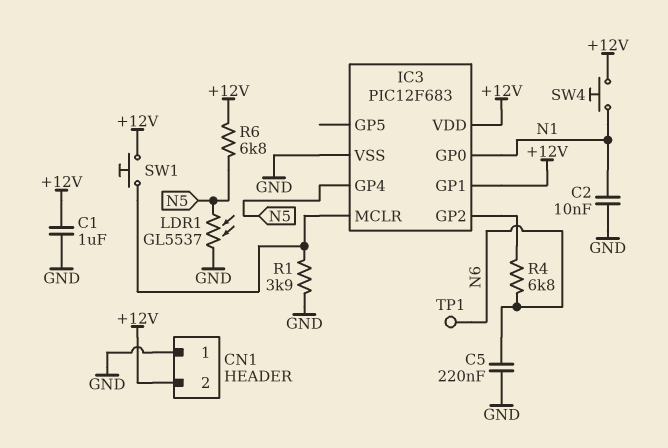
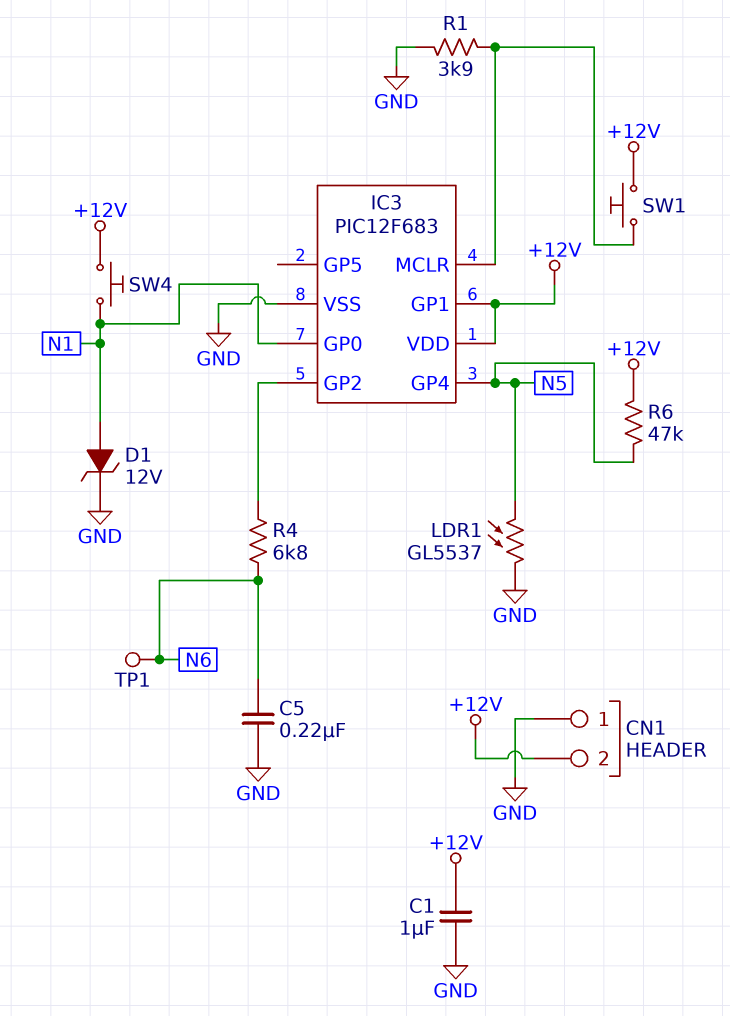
C2: 10nF (GND, N1) -> none
D1: none -> zener 12V (A N1, K GND)
R6: 6.8k (+12V, N5) -> 47k (+12V, N5)

